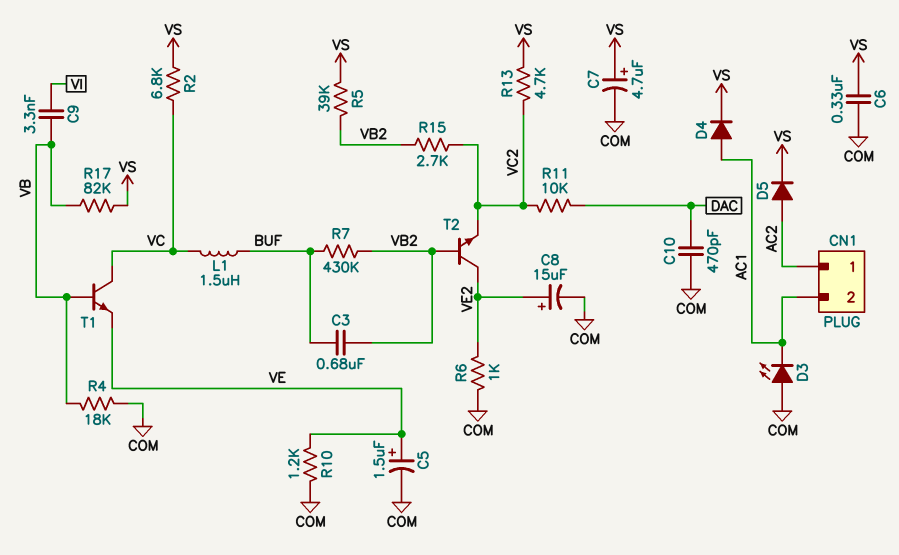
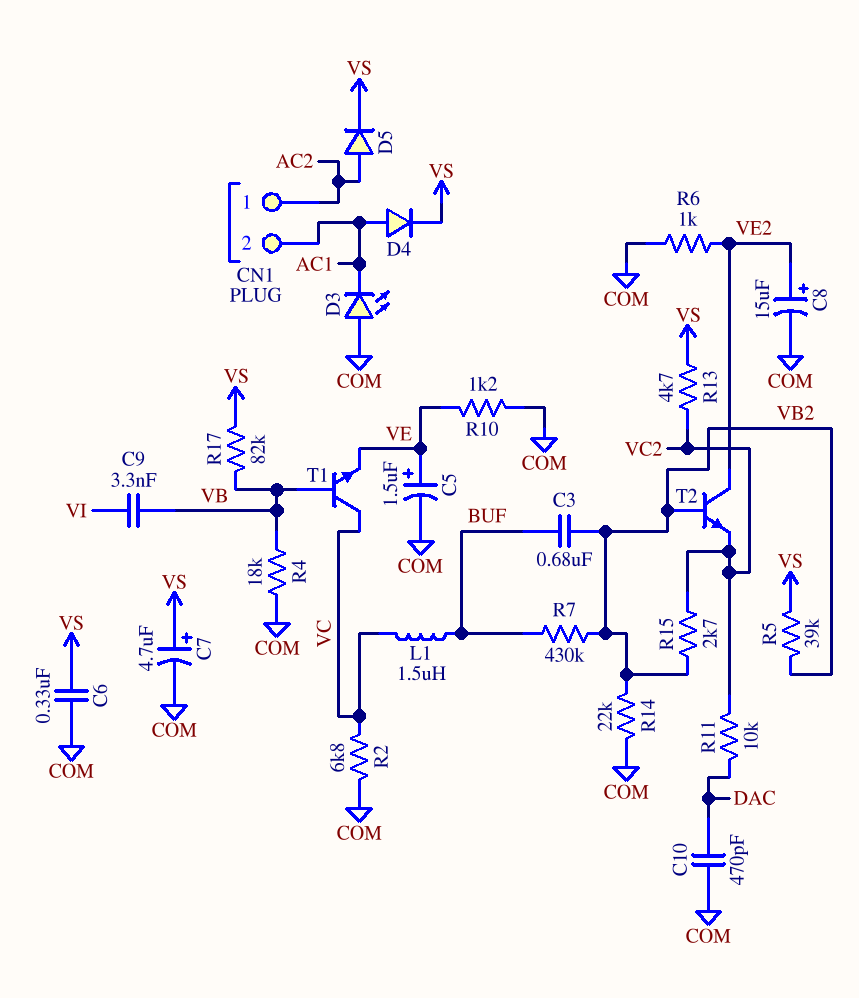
R2: 6.8k (VC, VS) -> 6.8k (COM, VC)
R14: none -> 22k (COM, VB2)

